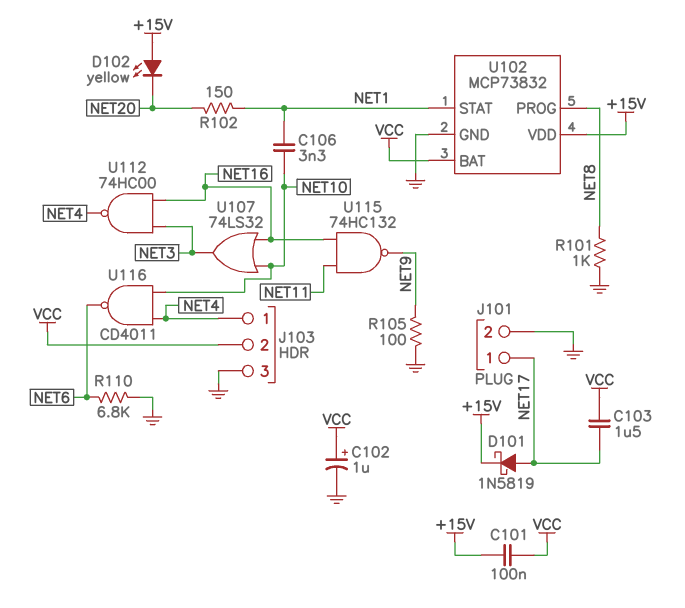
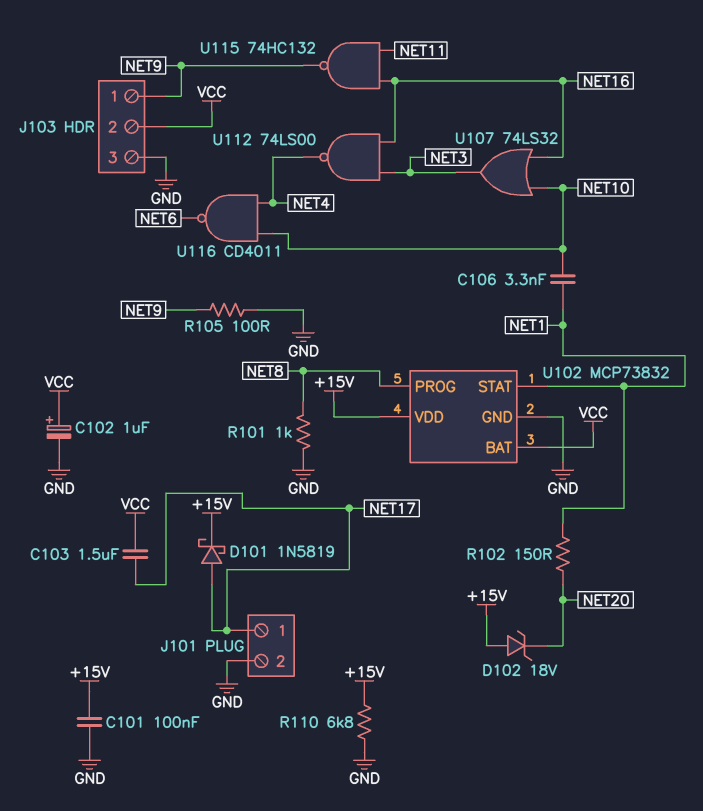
C101: 100nF (+15V, VCC) -> 100nF (+15V, GND)
D102: LED yellow (A +15V, K NET20) -> zener 18V (A +15V, K NET20)
J103 pin 1: NET4 -> NET9
R110: 6.8k (GND, NET6) -> 6.8k (+15V, GND)
U112: NAND 74HC00 (in NET3, in NET16, out NET4) -> NAND 74LS00 (in NET3, in NET16, out NET4)

